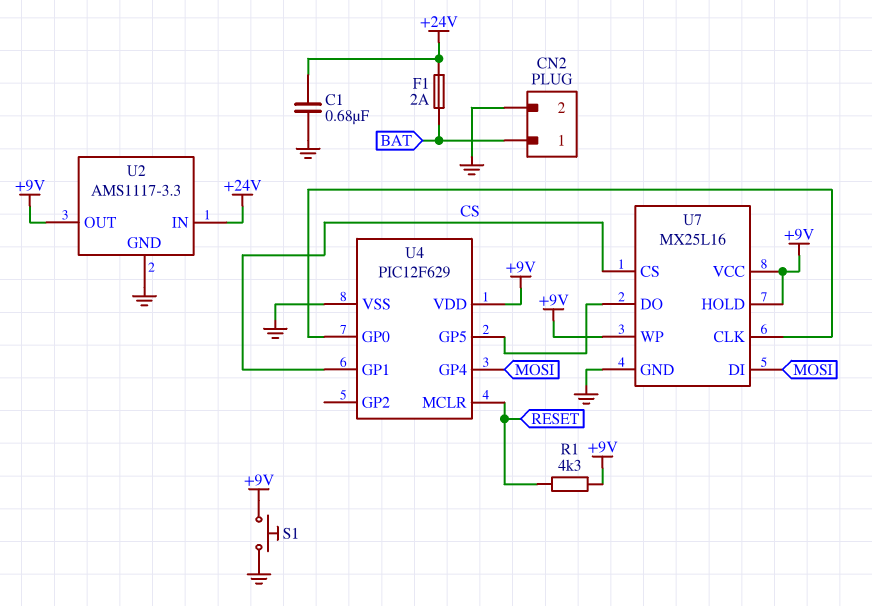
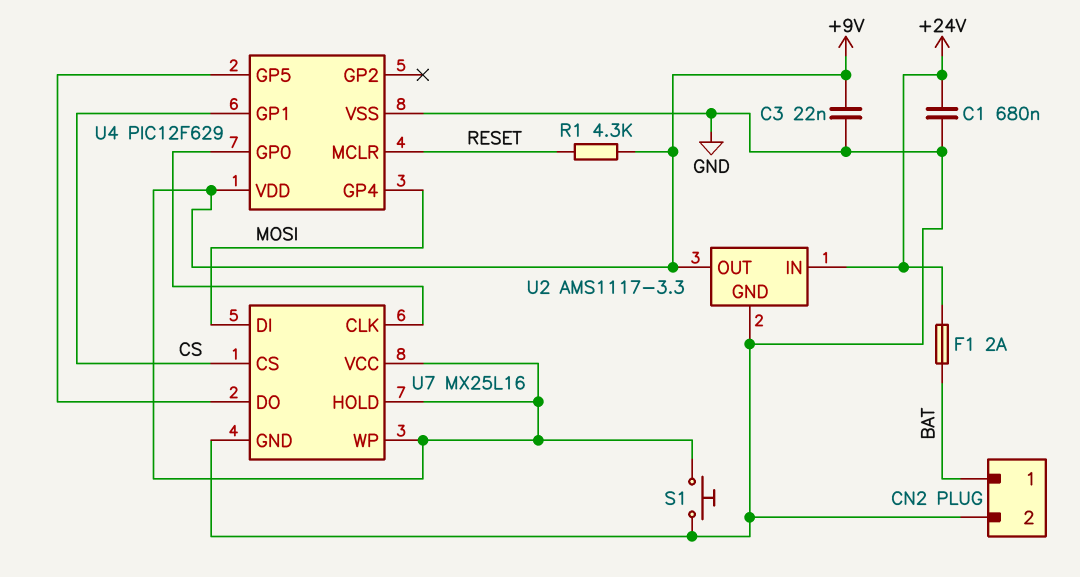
C3: none -> 22nF (+9V, GND)

